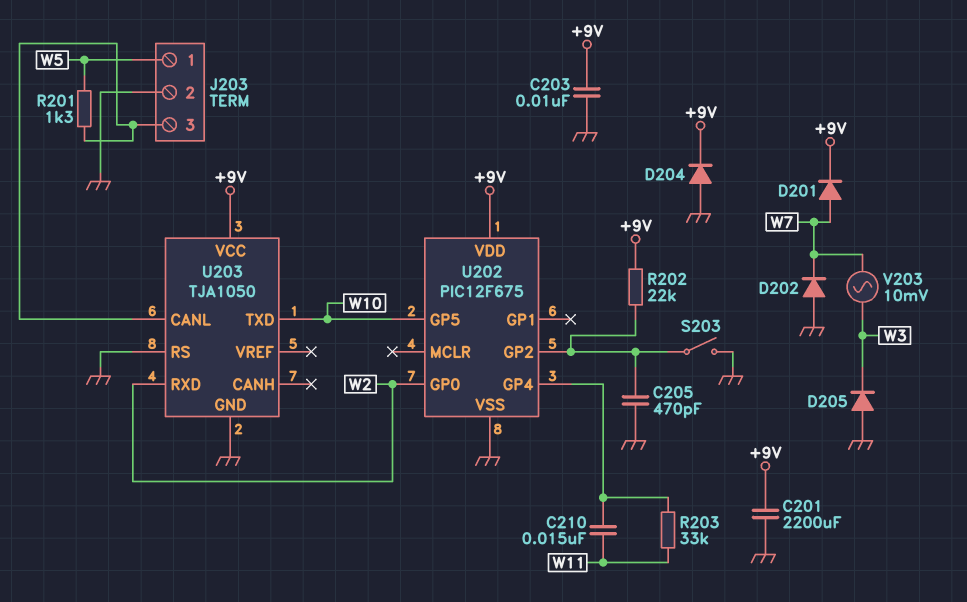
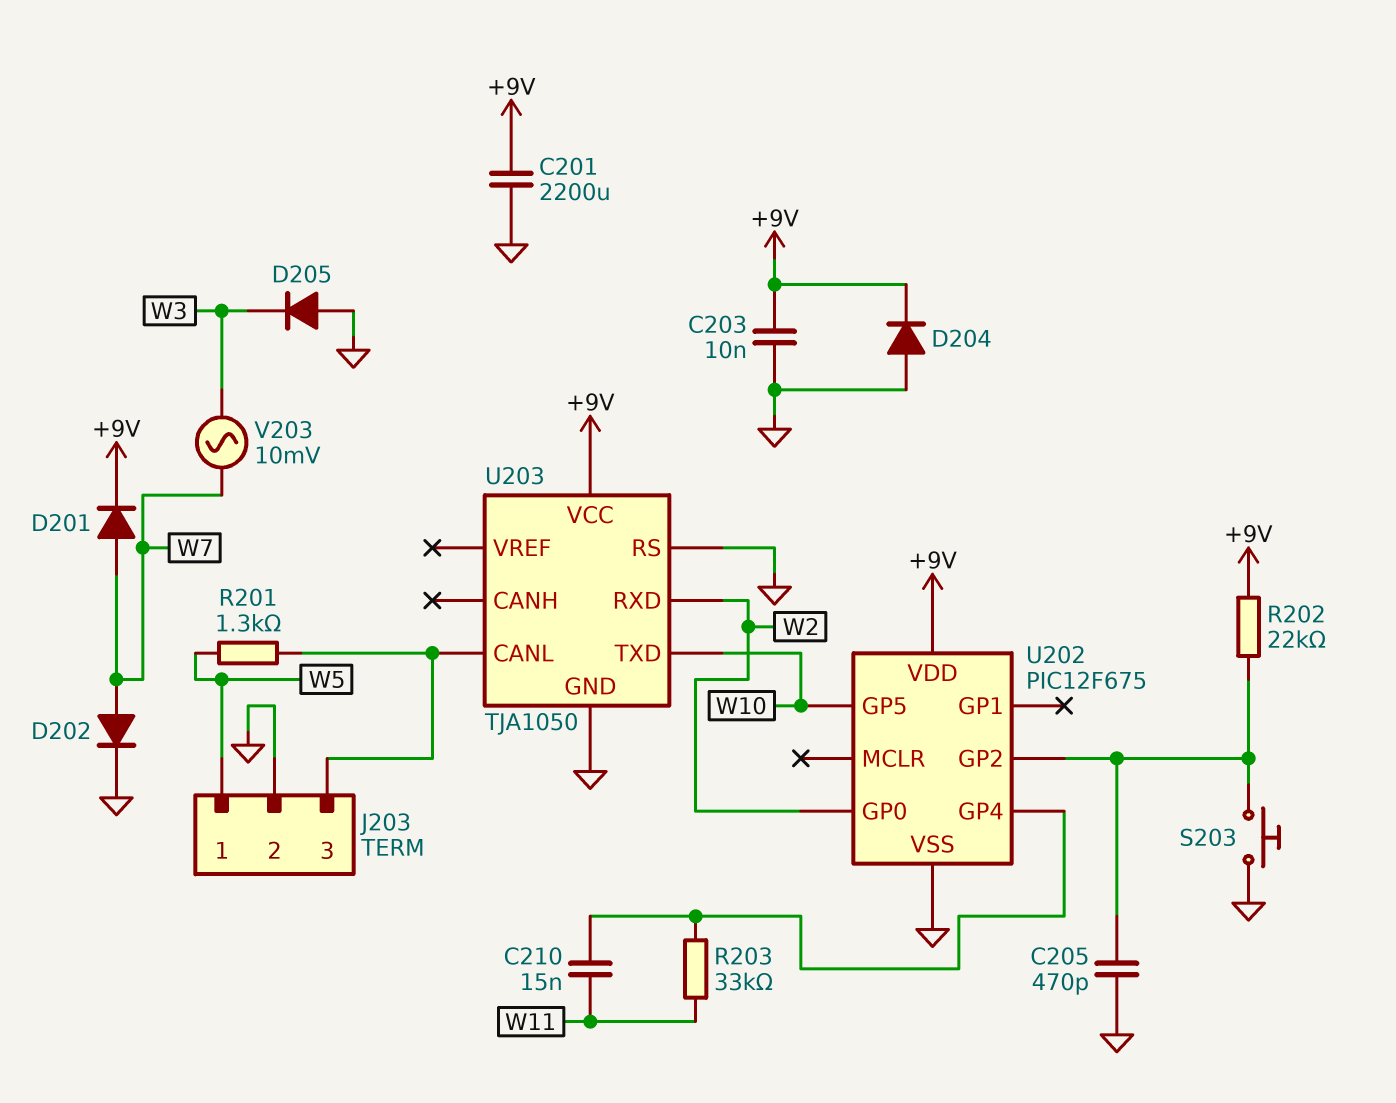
D202: diode (A GND, K W7) -> diode (A W7, K GND)
S203: switch (GND, U202/GP2) -> button (GND, U202/GP2)

